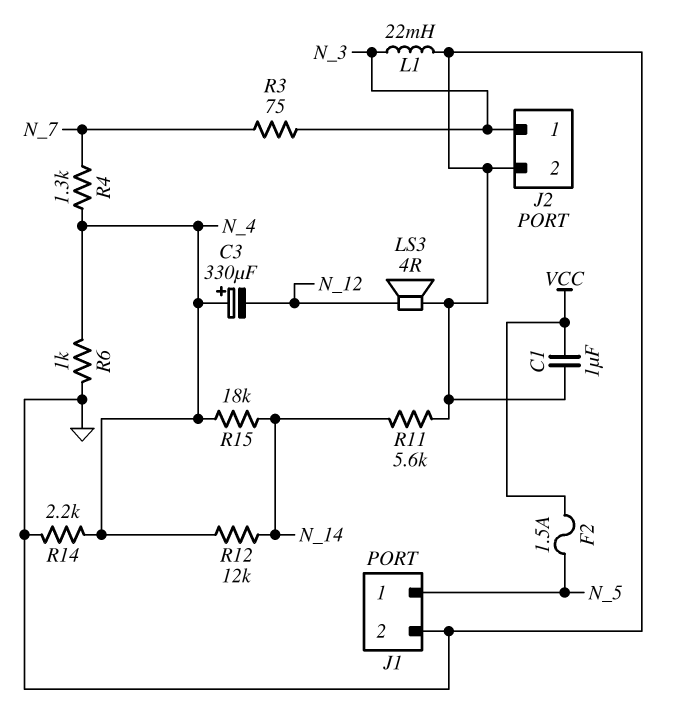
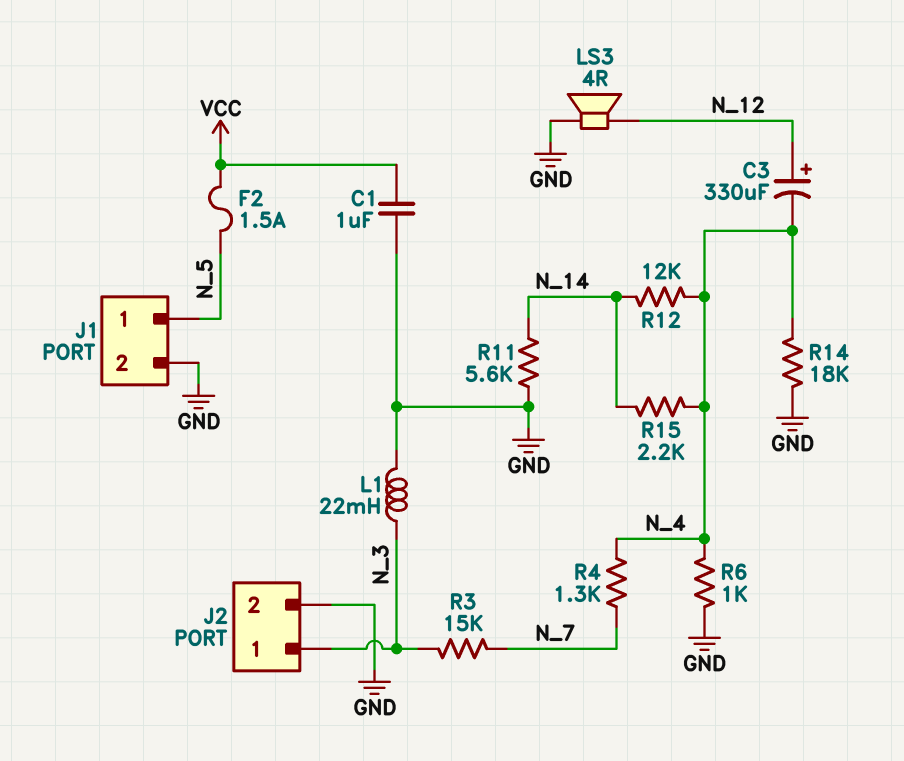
C3: 330uF (plus N_4, minus N_12) -> 330uF (plus N_12, minus N_4)
R3: 75 (N_3, N_7) -> 15k (N_3, N_7)
R14: 2.2k (GND, N_4) -> 18k (GND, N_4)
R15: 18k (N_4, N_14) -> 2.2k (N_4, N_14)

